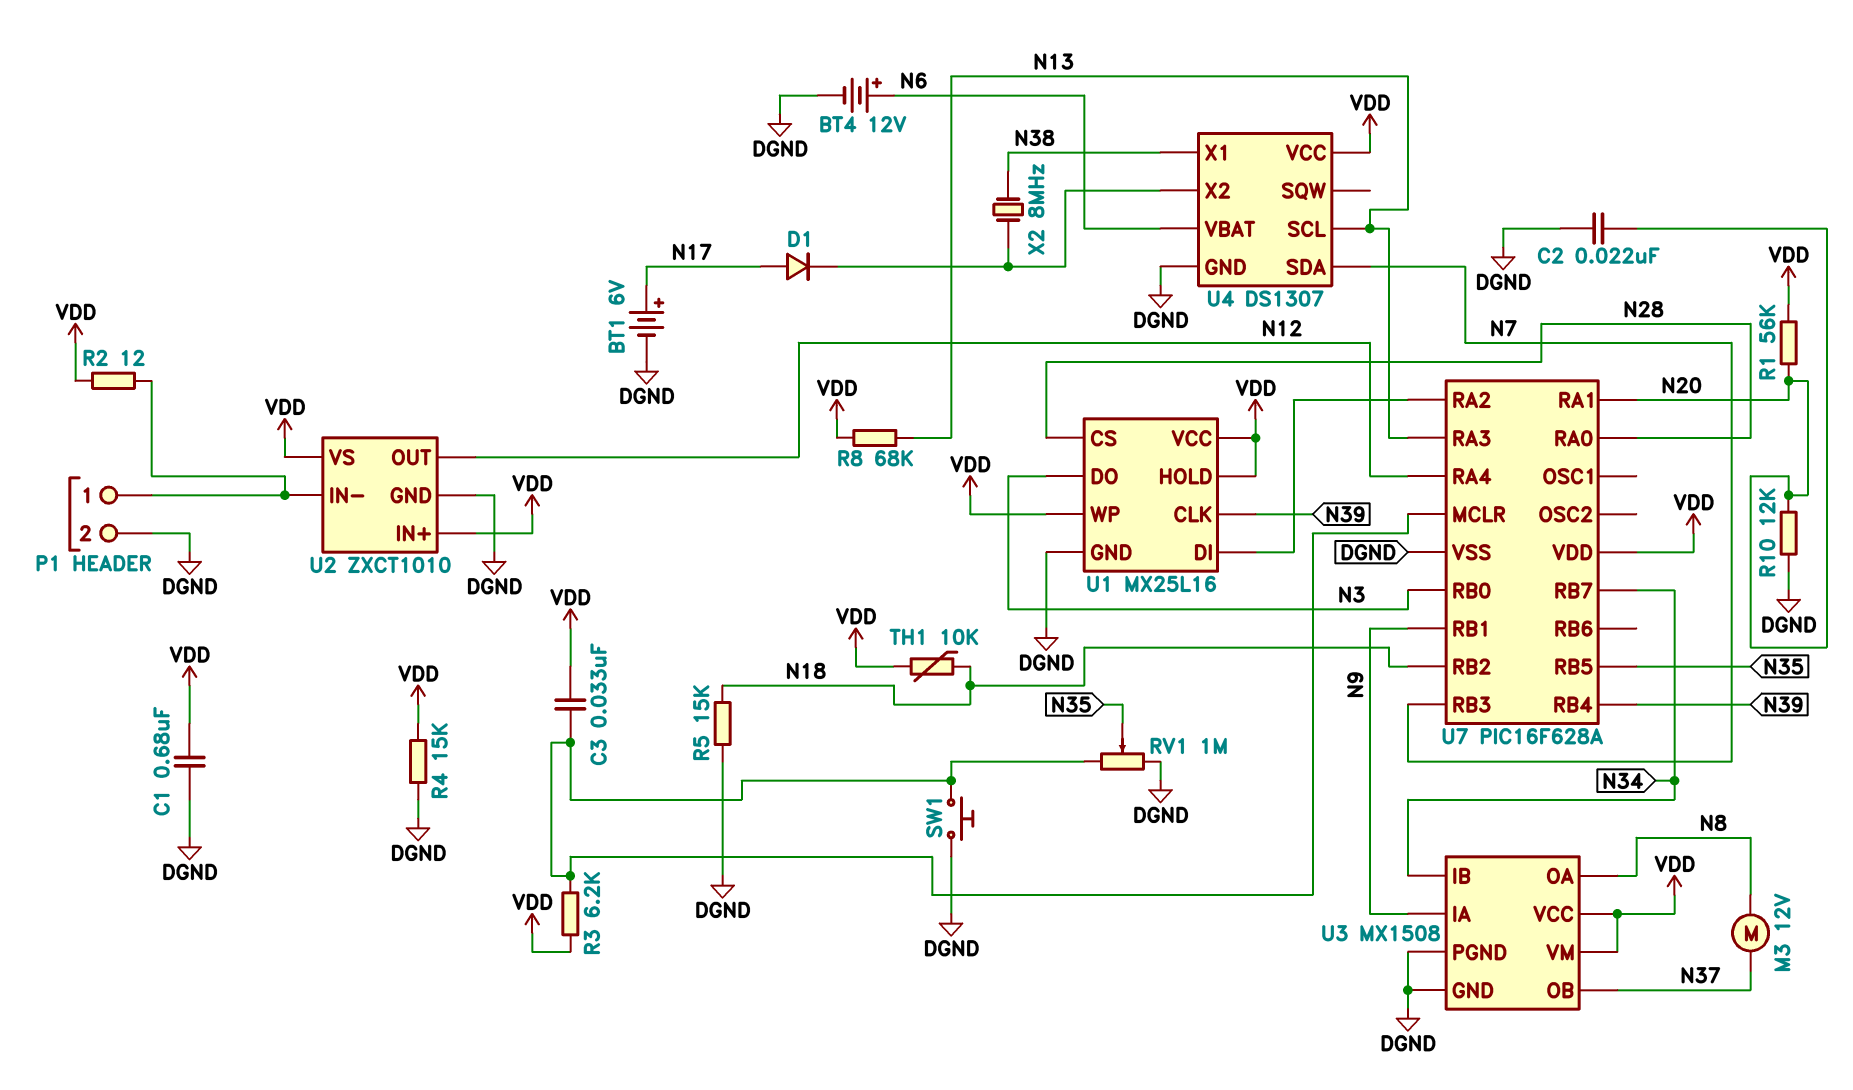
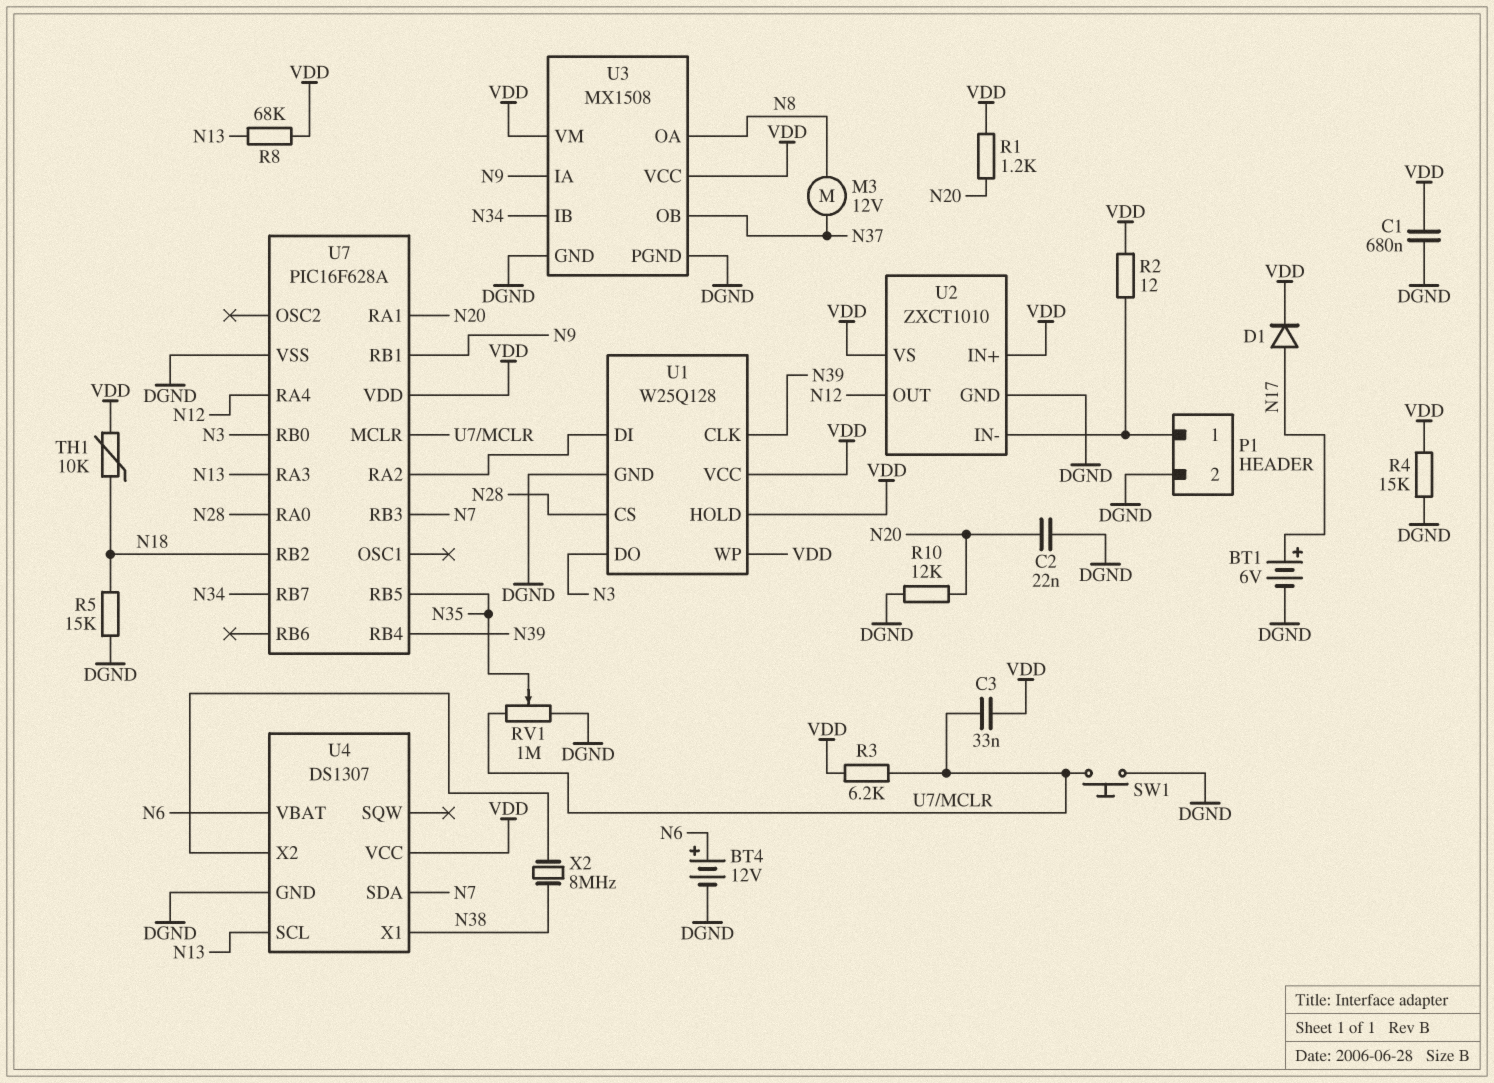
D1: diode (A N17, K U4/X2) -> diode (A N17, K VDD)
R1: 56k (N20, VDD) -> 1.2k (N20, VDD)
U1: MX25L16 -> W25Q128

